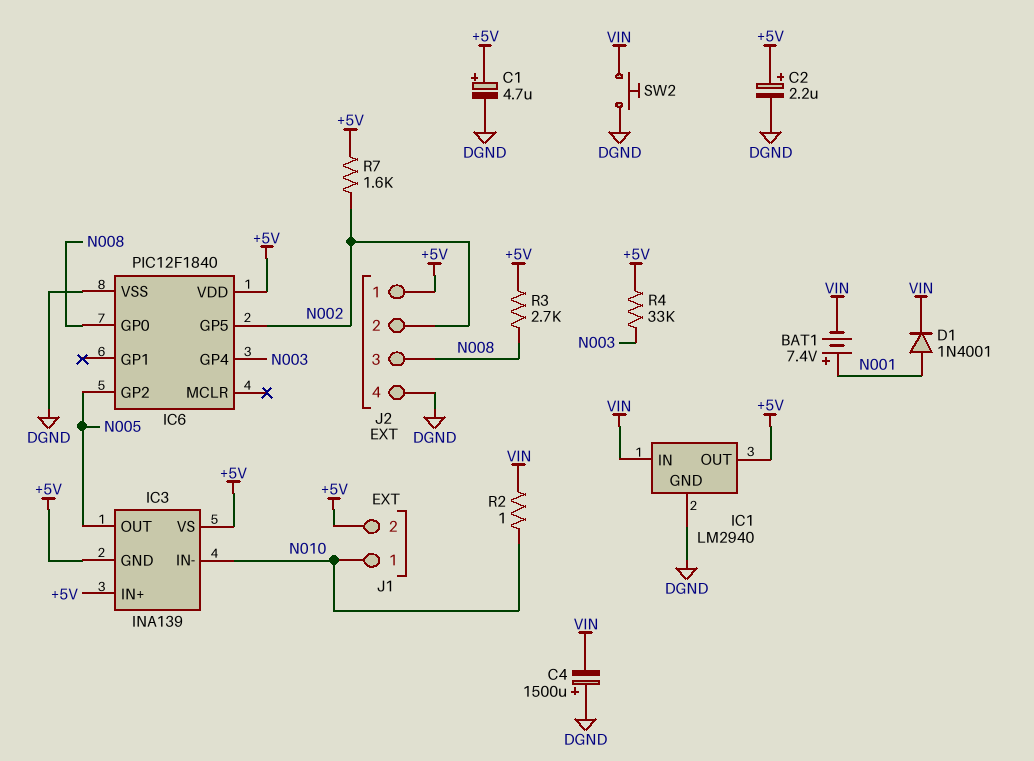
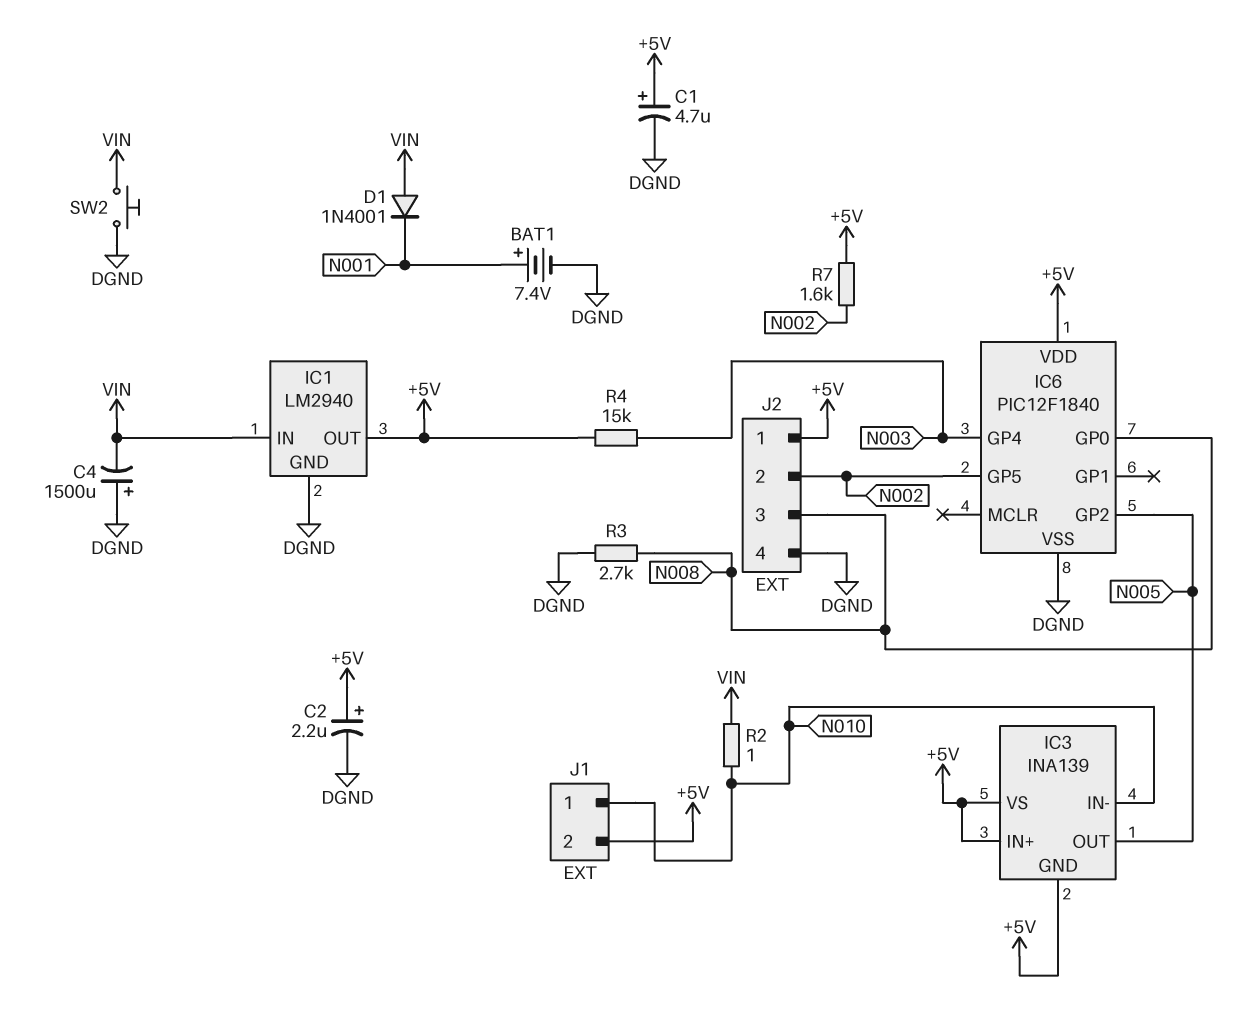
BAT1: 7.4V (plus N001, minus VIN) -> 7.4V (plus N001, minus DGND)
D1: diode 1N4001 (A N001, K VIN) -> diode 1N4001 (A VIN, K N001)
R3: 2.7k (+5V, N008) -> 2.7k (DGND, N008)
R4: 33k (+5V, N003) -> 15k (+5V, N003)

